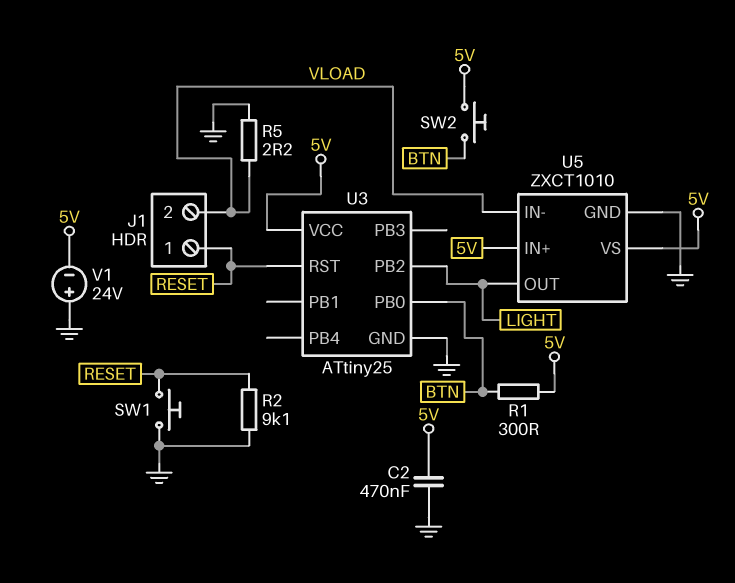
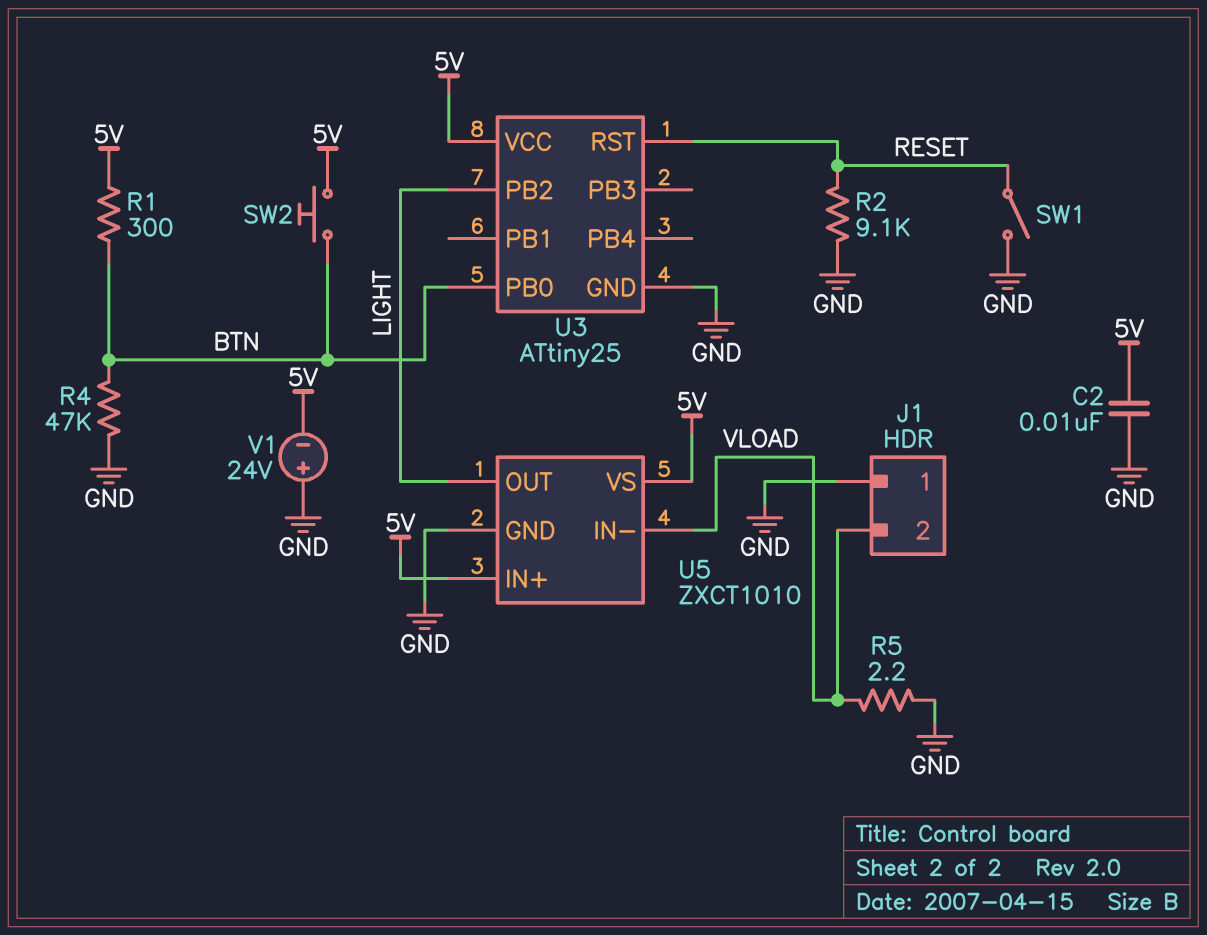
C2: 470nF (5V, GND) -> 10nF (5V, GND)
J1 pin 1: RESET -> GND
R4: none -> 47k (BTN, GND)
SW1: button (GND, RESET) -> switch (GND, RESET)

